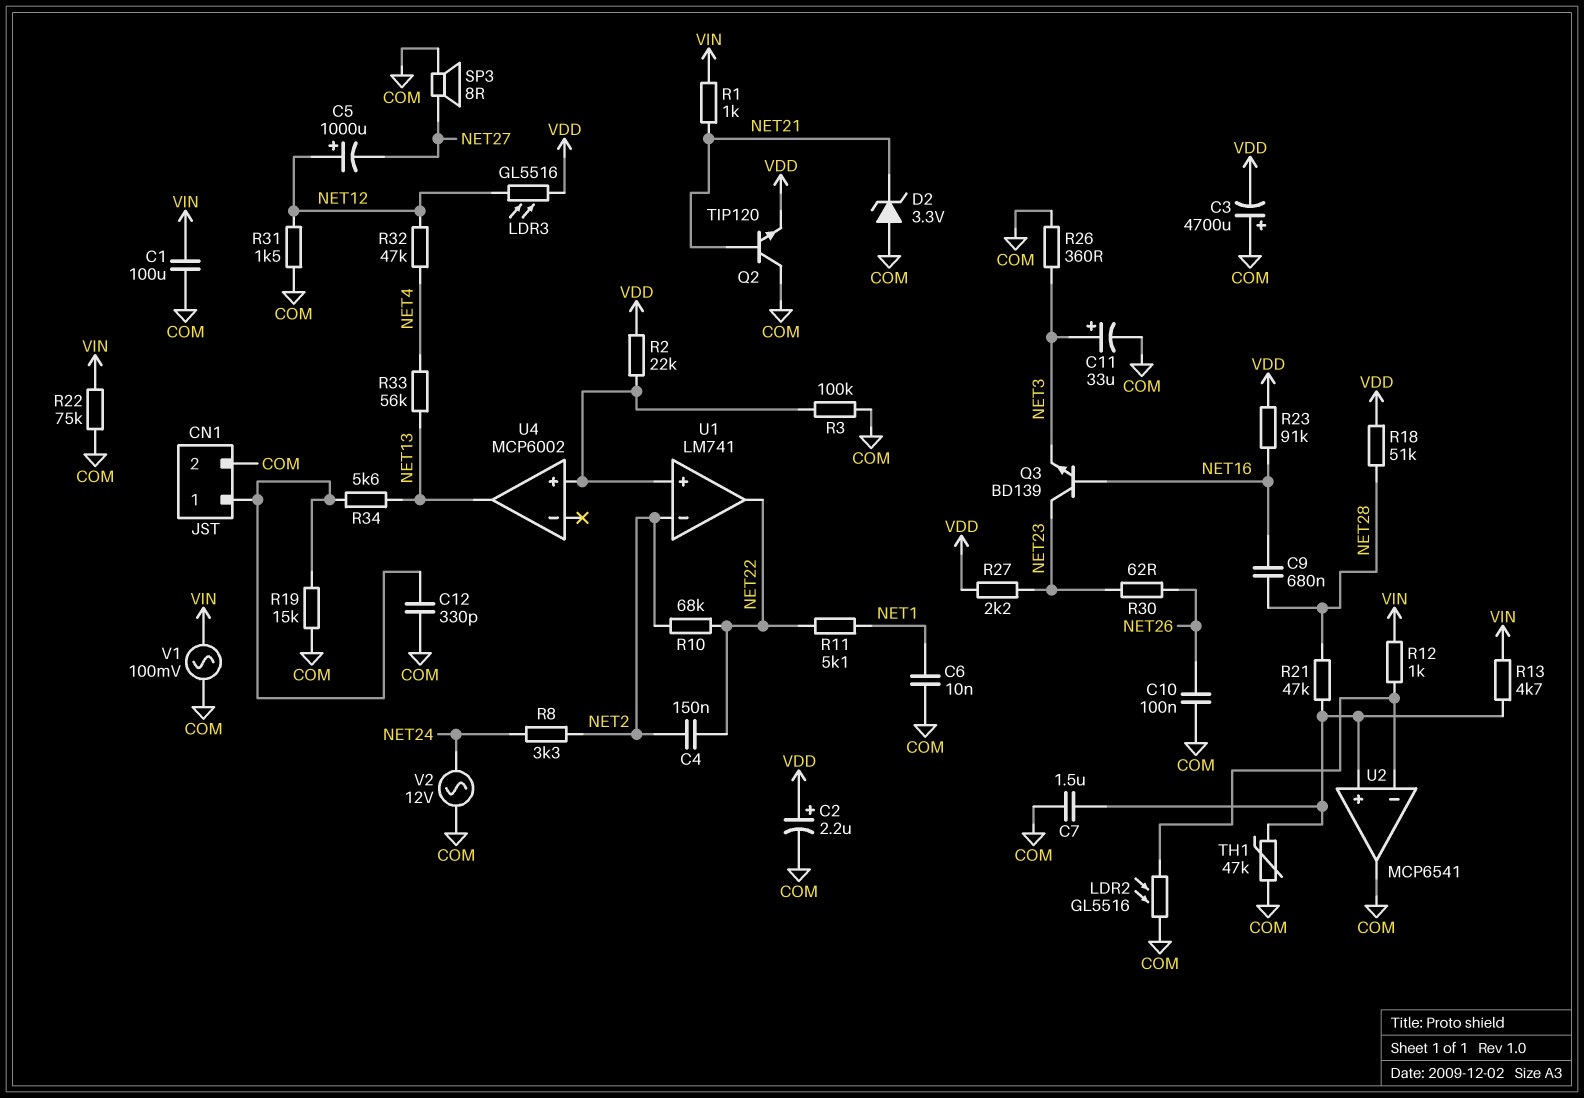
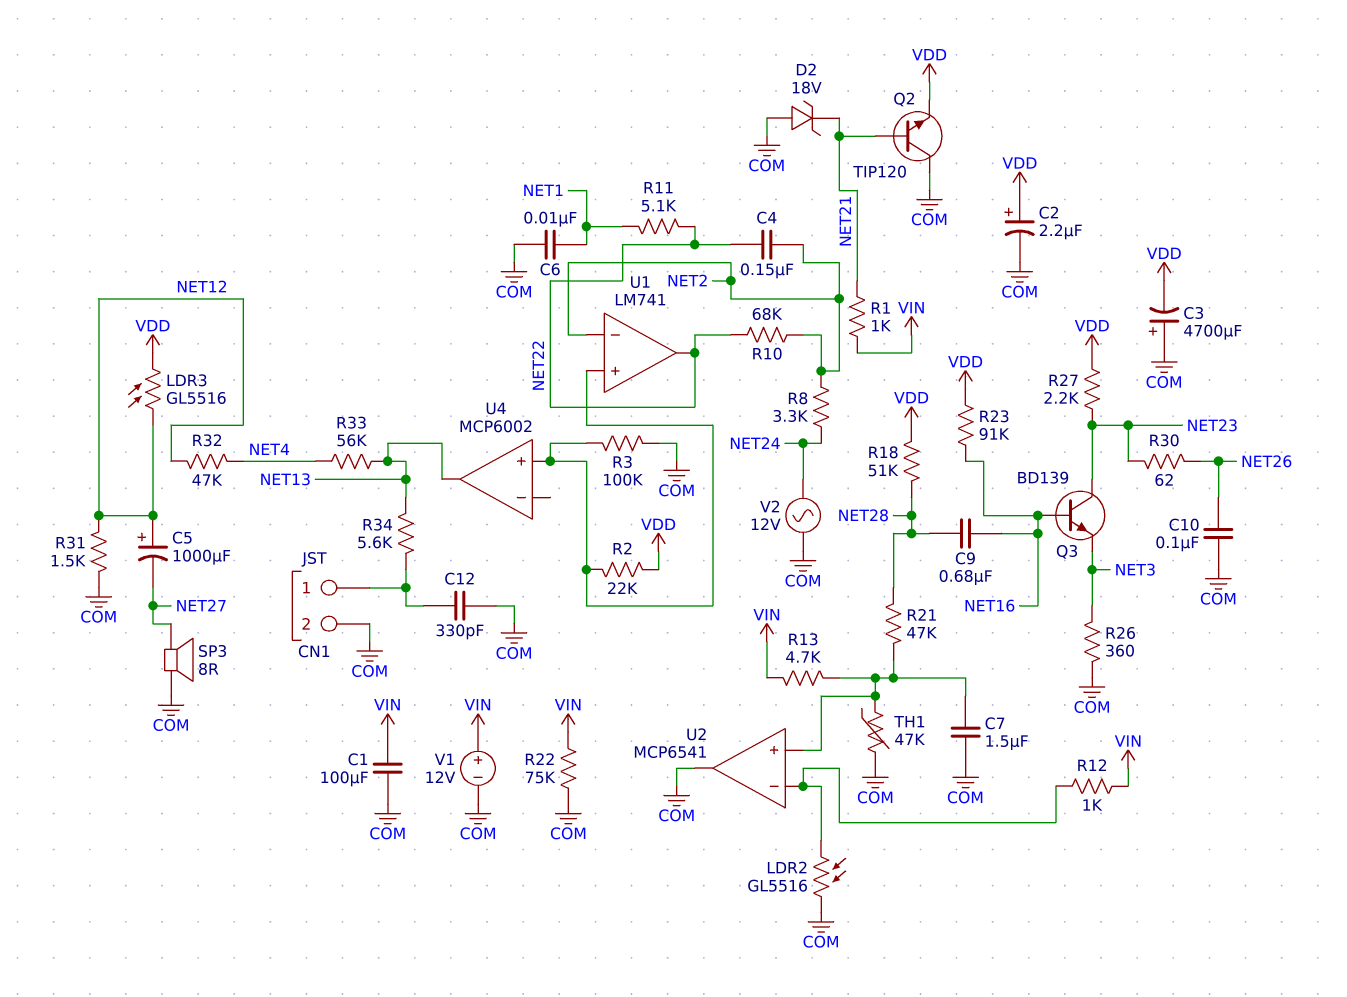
C11: 33uF (plus NET3, minus COM) -> none
D2: zener 3.3V (A COM, K NET21) -> zener 18V (A COM, K NET21)
R19: 15k (CN1/1, COM) -> none
V1: AC 100mV (COM, VIN) -> 12V (plus VIN, minus COM)

